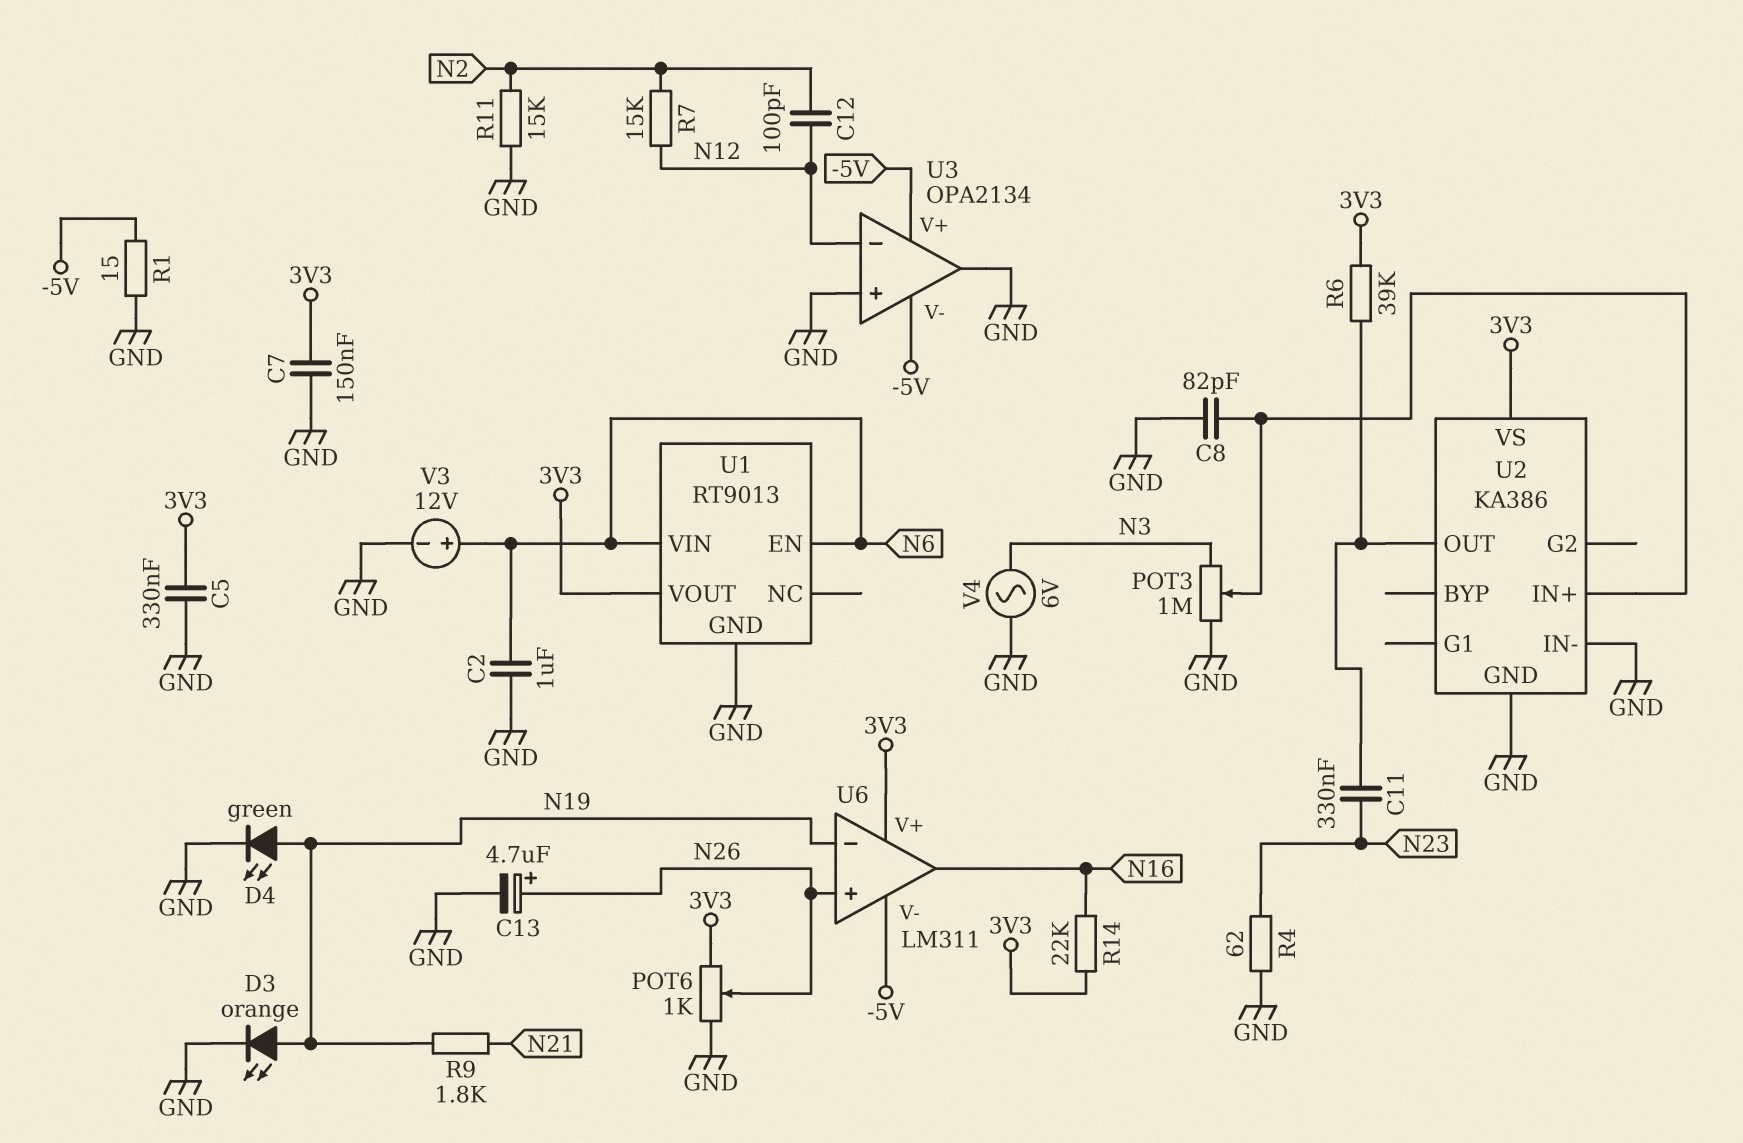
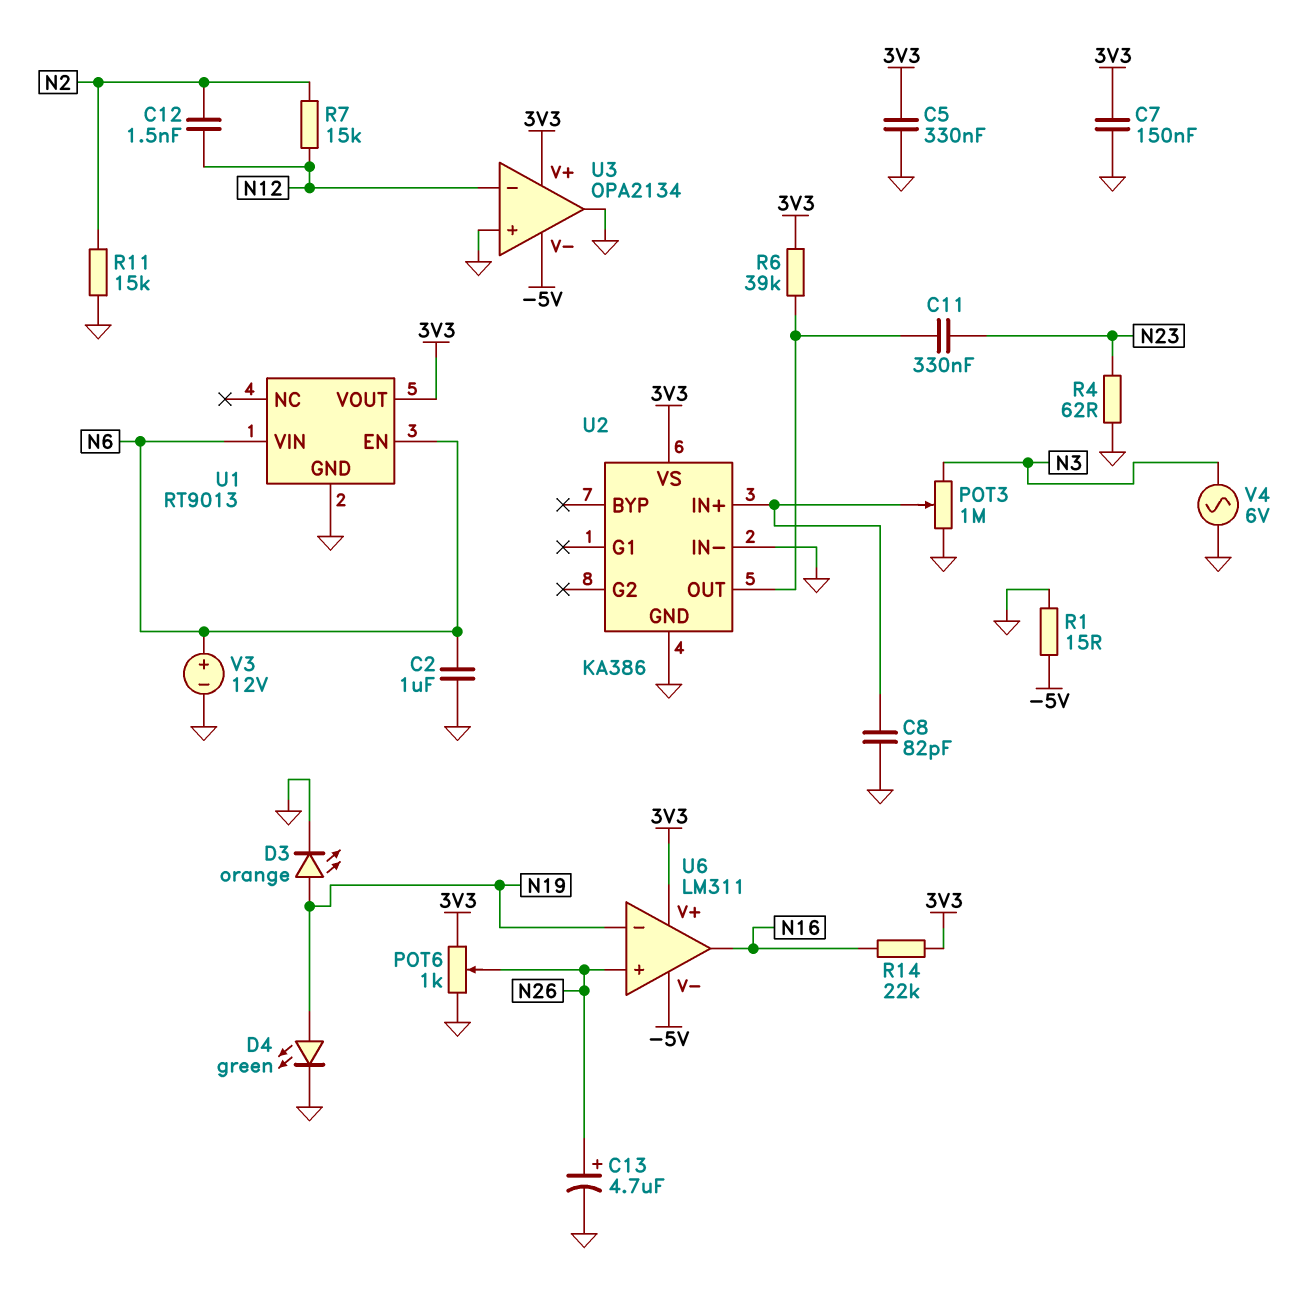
C12: 100pF (N2, N12) -> 1.5nF (N2, N12)
R9: 1.8k (N19, N21) -> none
U3 pin V+: -5V -> 3V3

